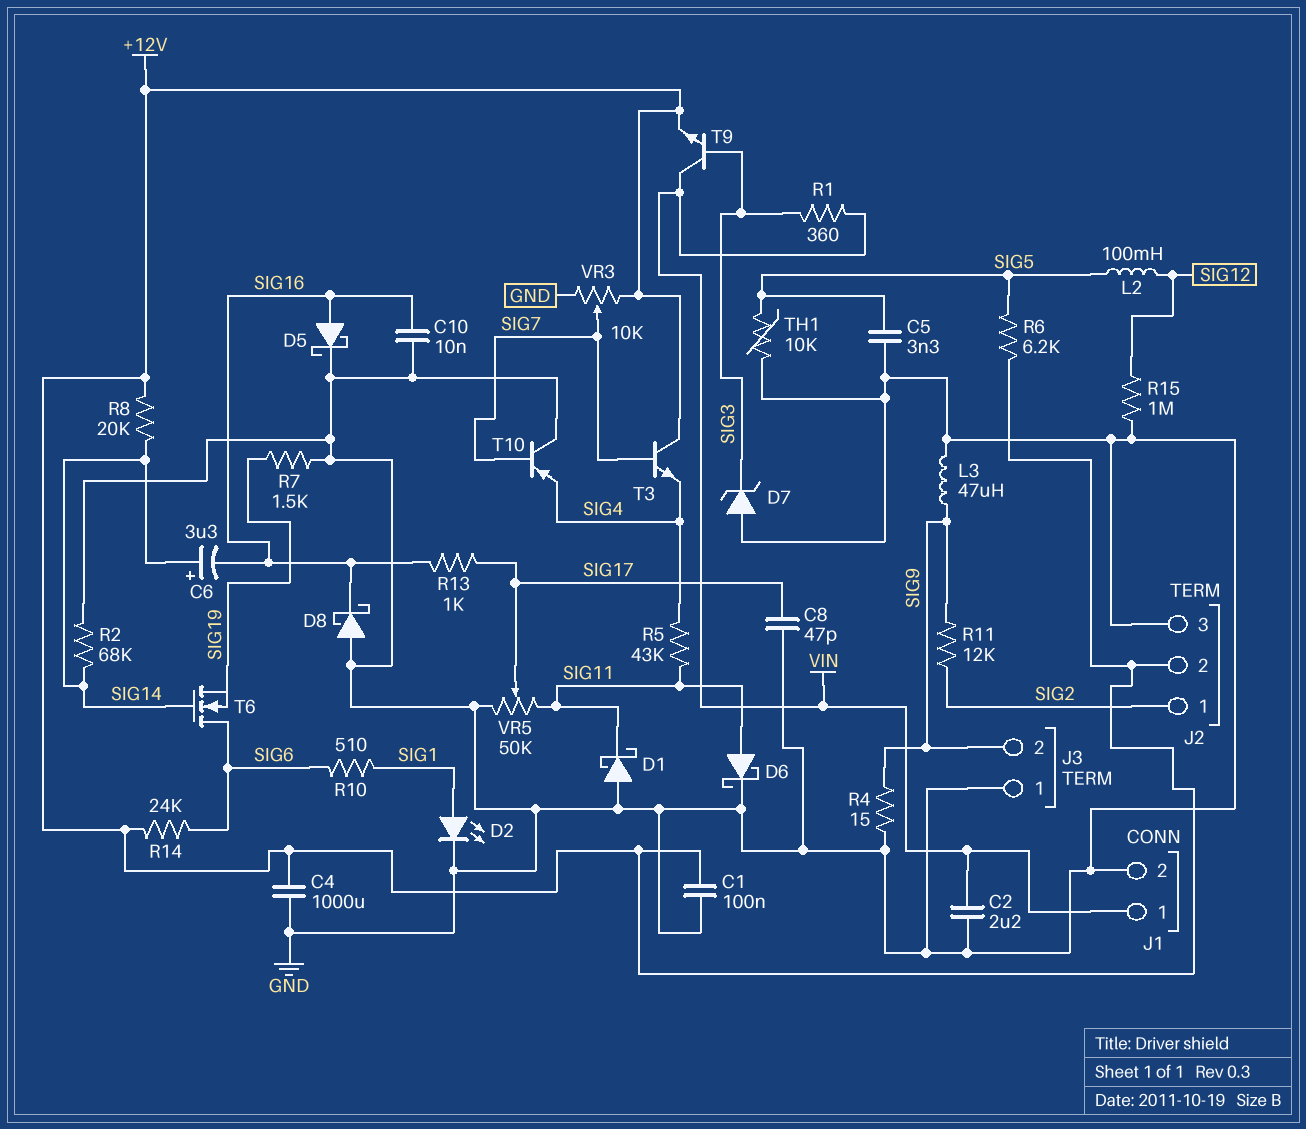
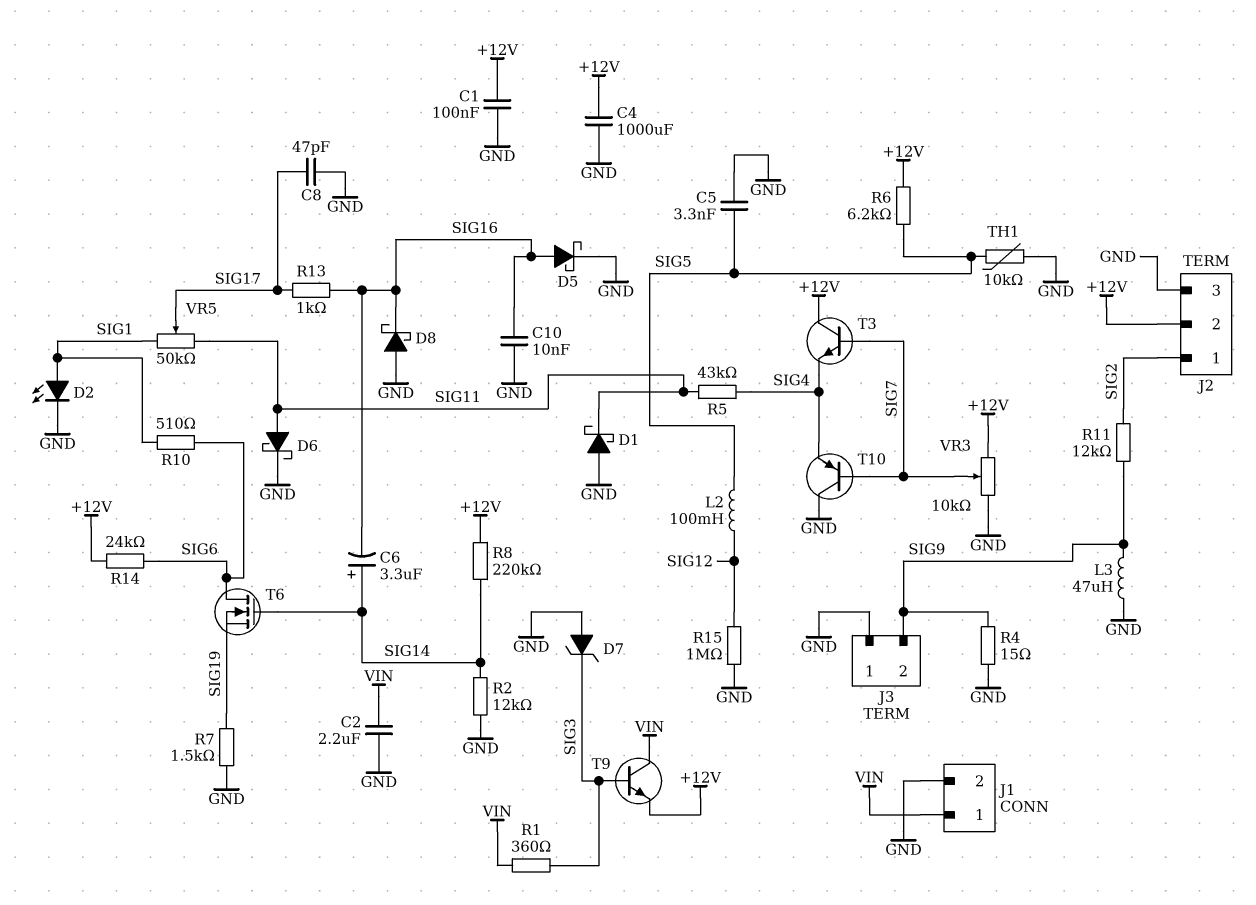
R2: 68k (GND, SIG14) -> 12k (GND, SIG14)
R8: 20k (+12V, SIG14) -> 220k (+12V, SIG14)
VR5: 50k (GND, SIG11, wiper SIG17) -> 50k (SIG1, SIG11, wiper SIG17)

